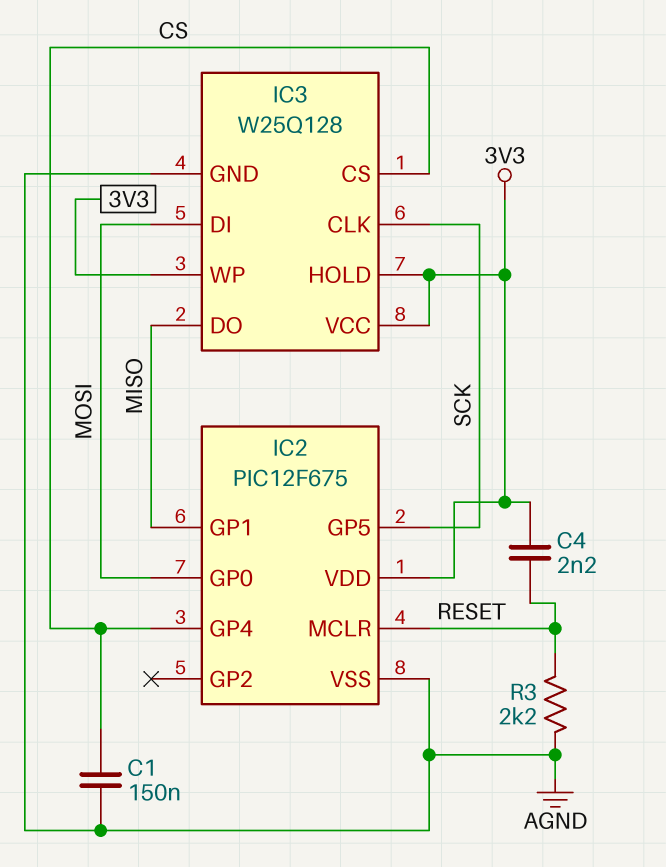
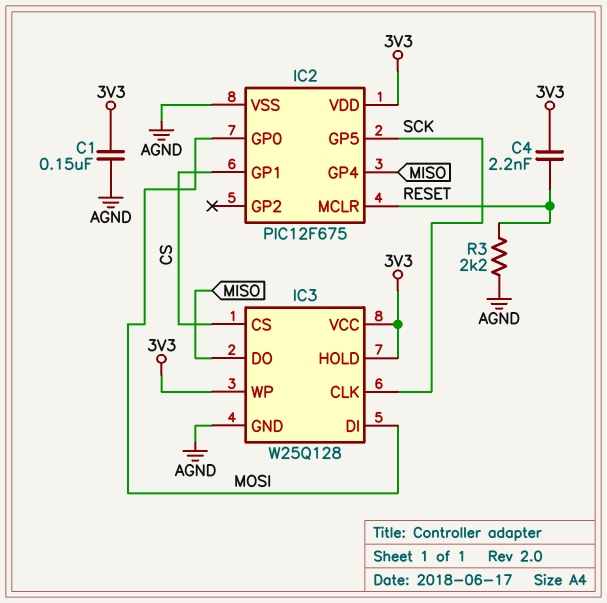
C1: 150nF (AGND, CS) -> 150nF (3V3, AGND)
IC2 pin GP1: MISO -> CS
IC2 pin GP4: CS -> MISO

